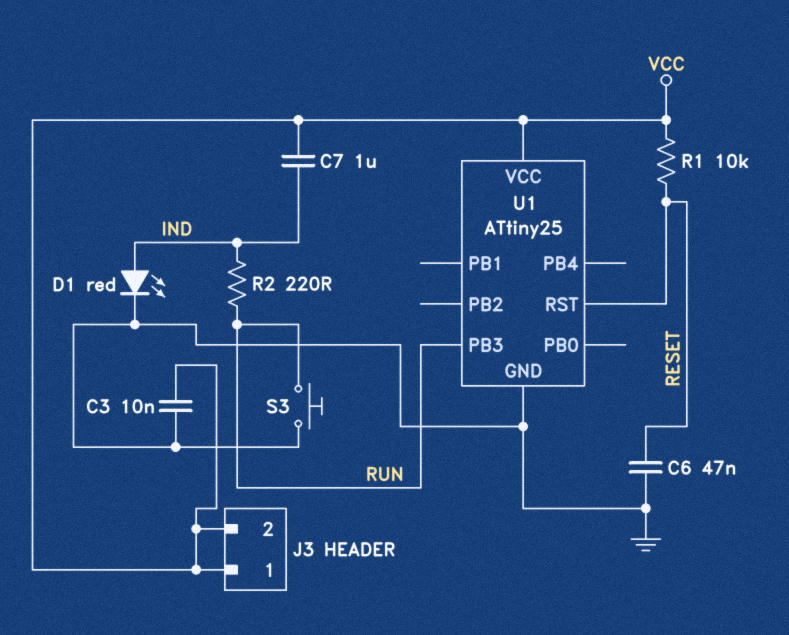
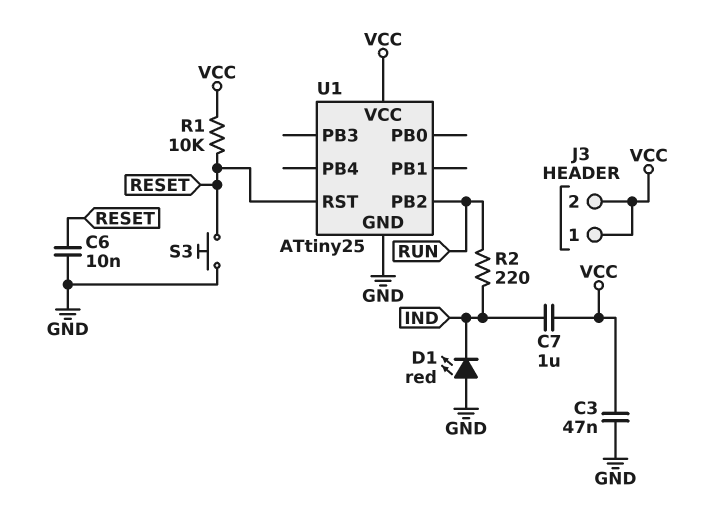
C3: 10nF (GND, VCC) -> 47nF (GND, VCC)
C6: 47nF (GND, RESET) -> 10nF (GND, RESET)
D1: LED red (A IND, K GND) -> LED red (A GND, K IND)
S3: button (GND, RUN) -> button (GND, RESET)
U1 pin PB2: none -> RUN
U1 pin PB3: RUN -> none

